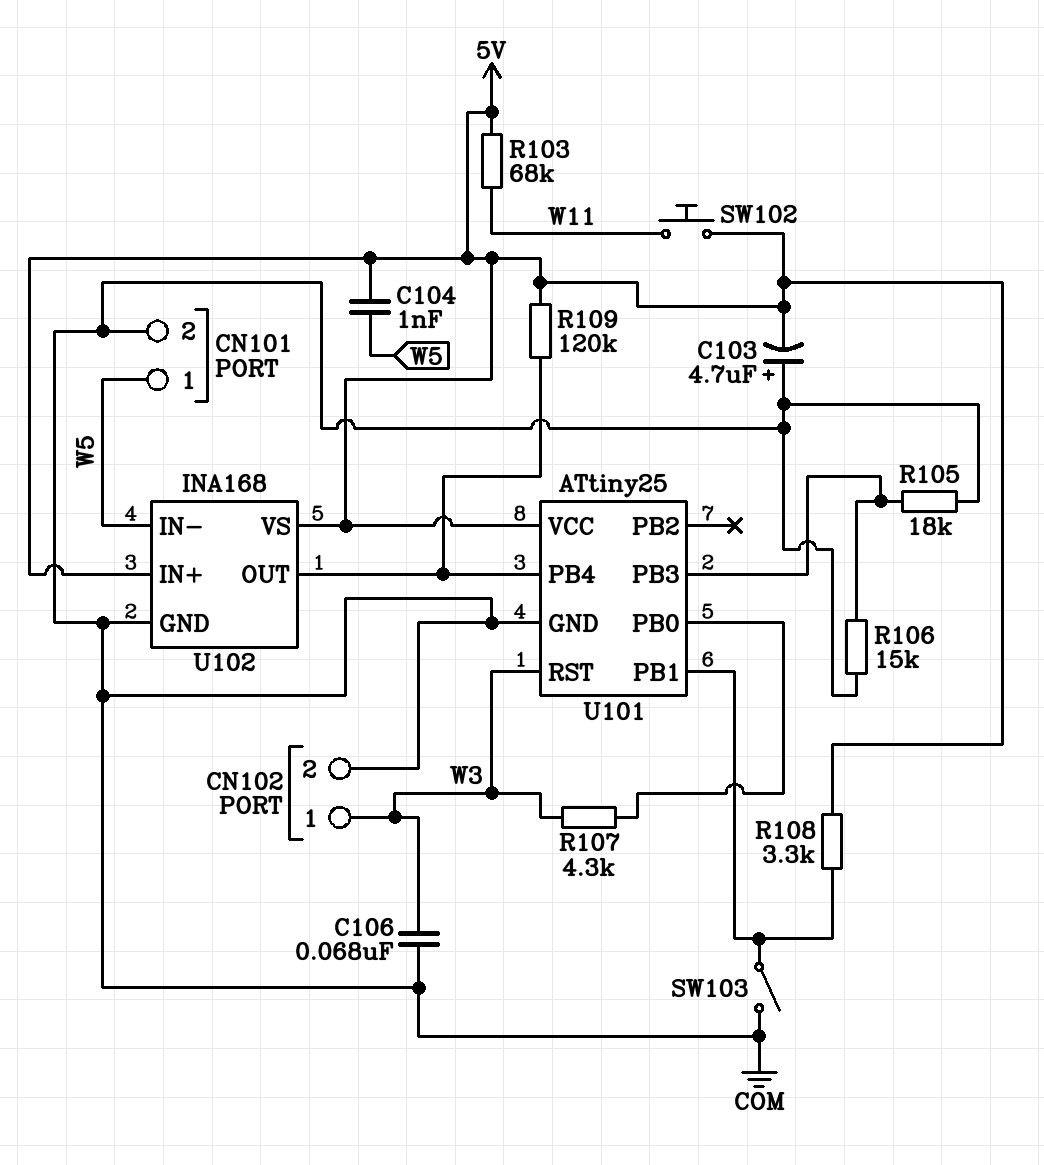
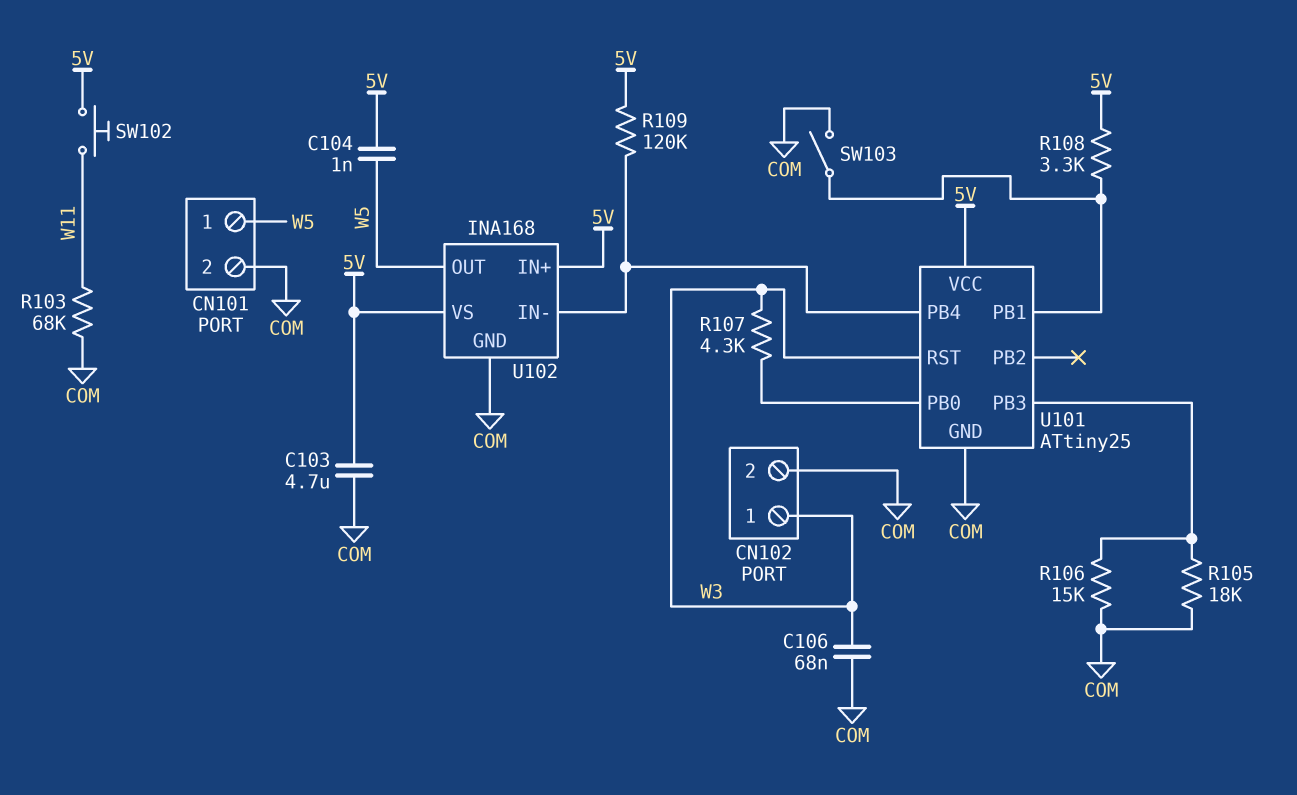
C103: 4.7uF (plus COM, minus 5V) -> 4.7uF (5V, COM)
R103: 68k (5V, W11) -> 68k (COM, W11)
U102 pin IN-: W5 -> U101/PB4
U102 pin OUT: U101/PB4 -> W5

